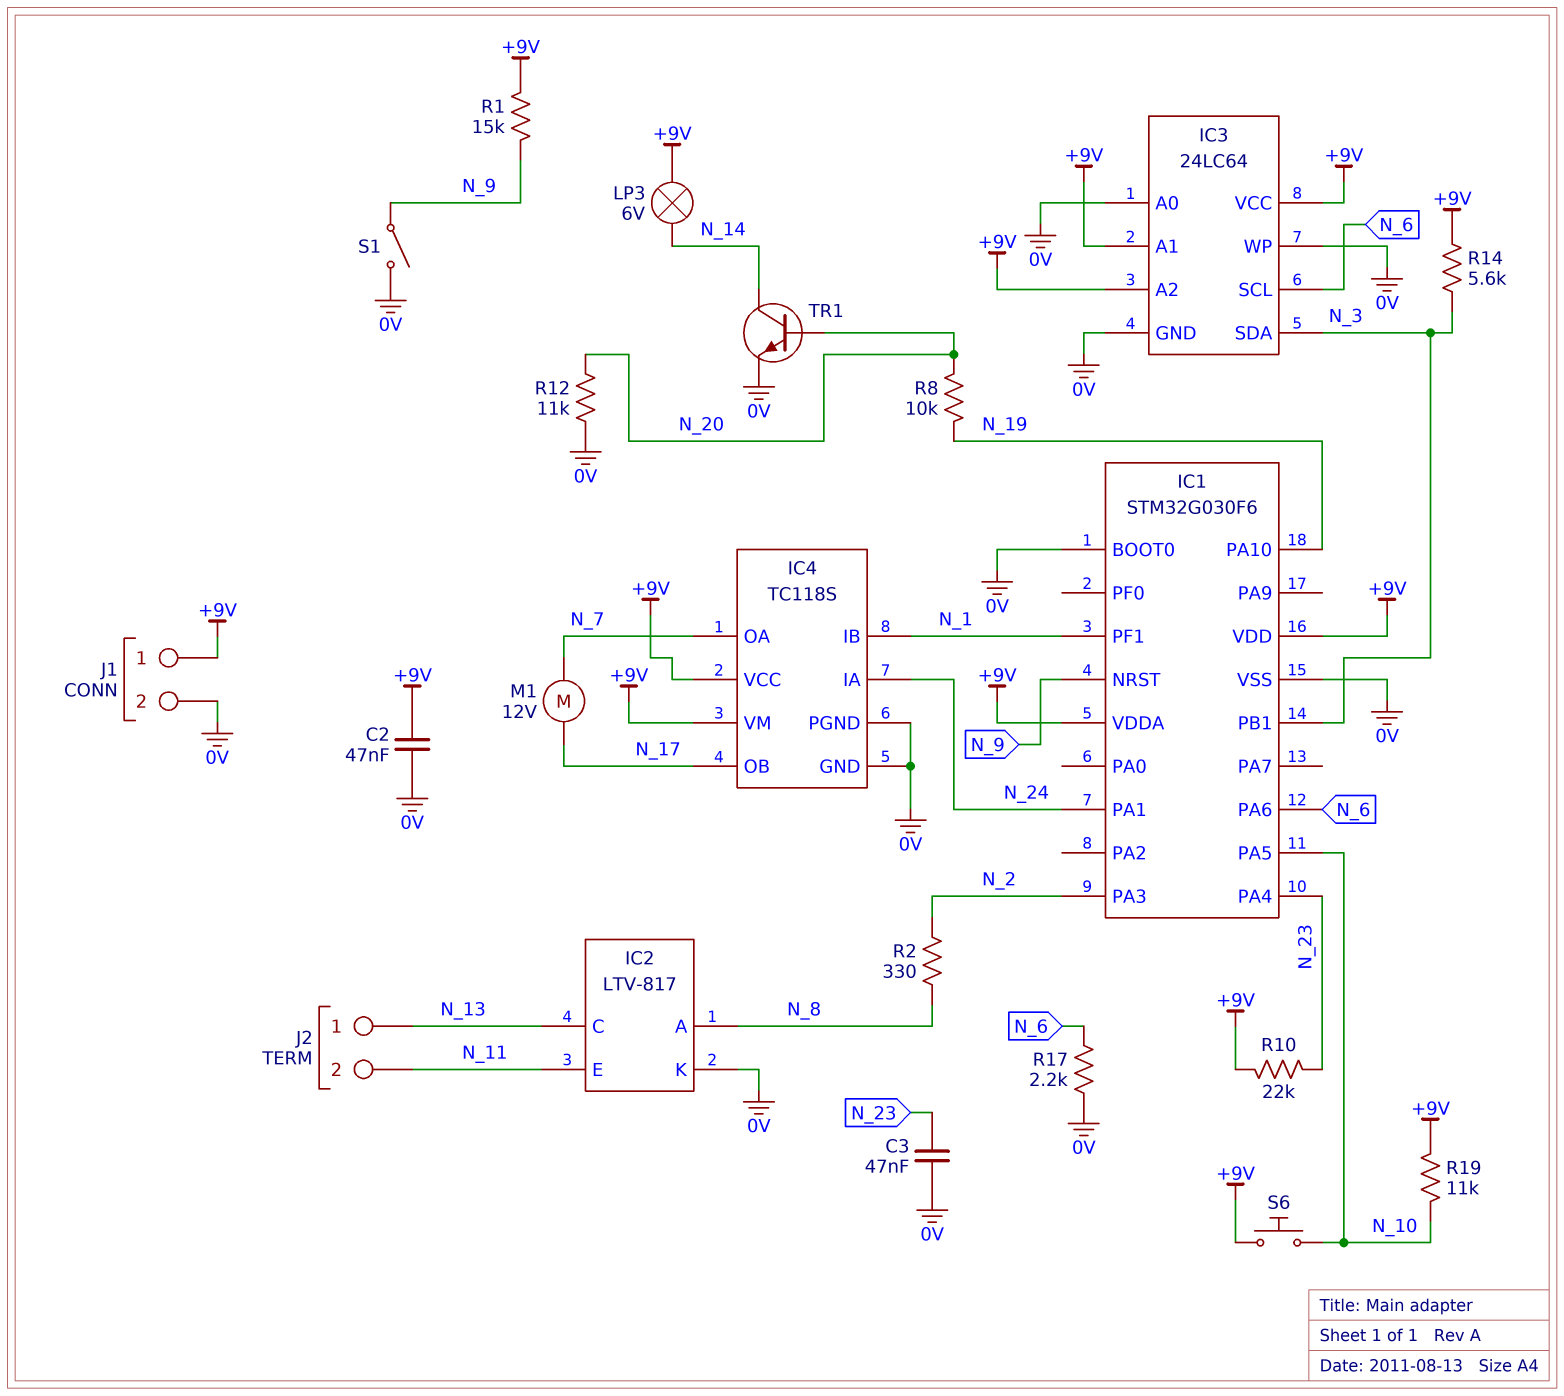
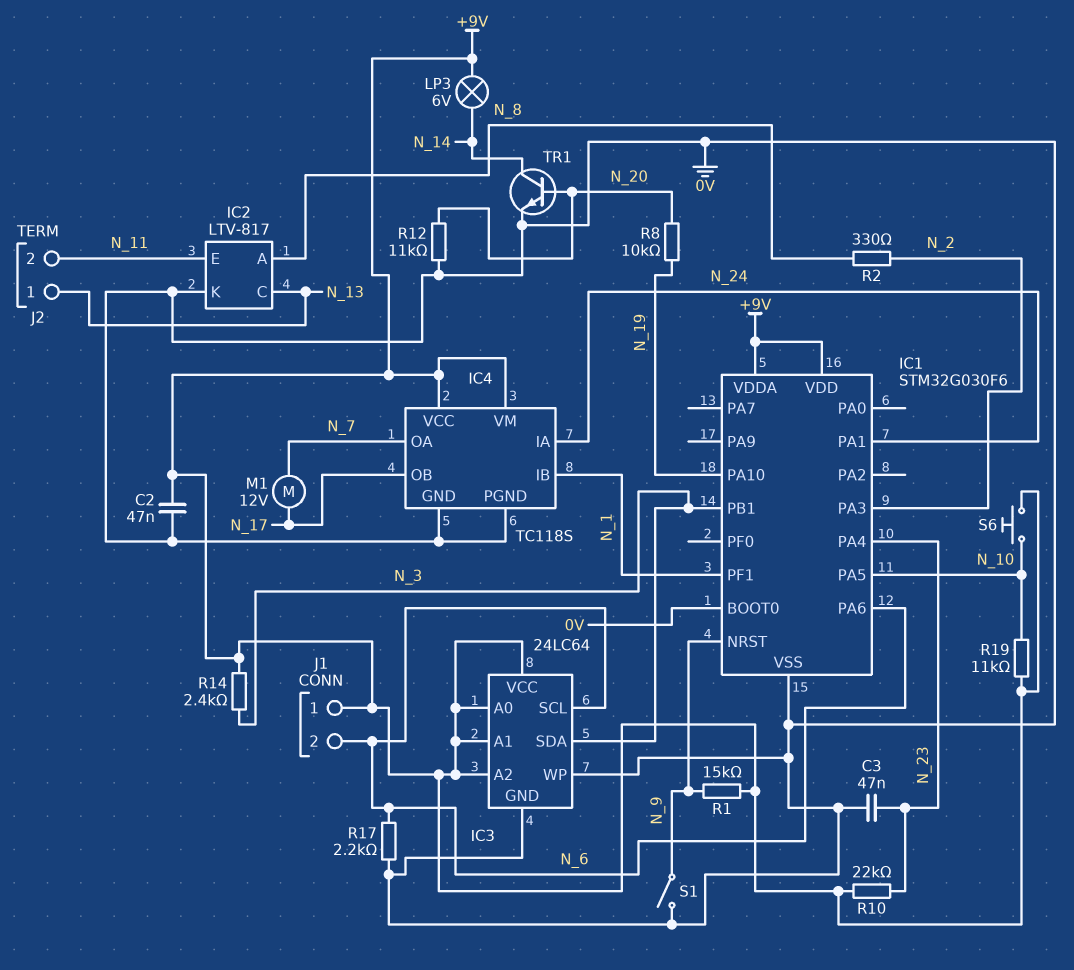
IC3 pin A0: 0V -> +9V
J1 pin 2: 0V -> N_6
R14: 5.6k (+9V, N_3) -> 2.4k (+9V, N_3)

